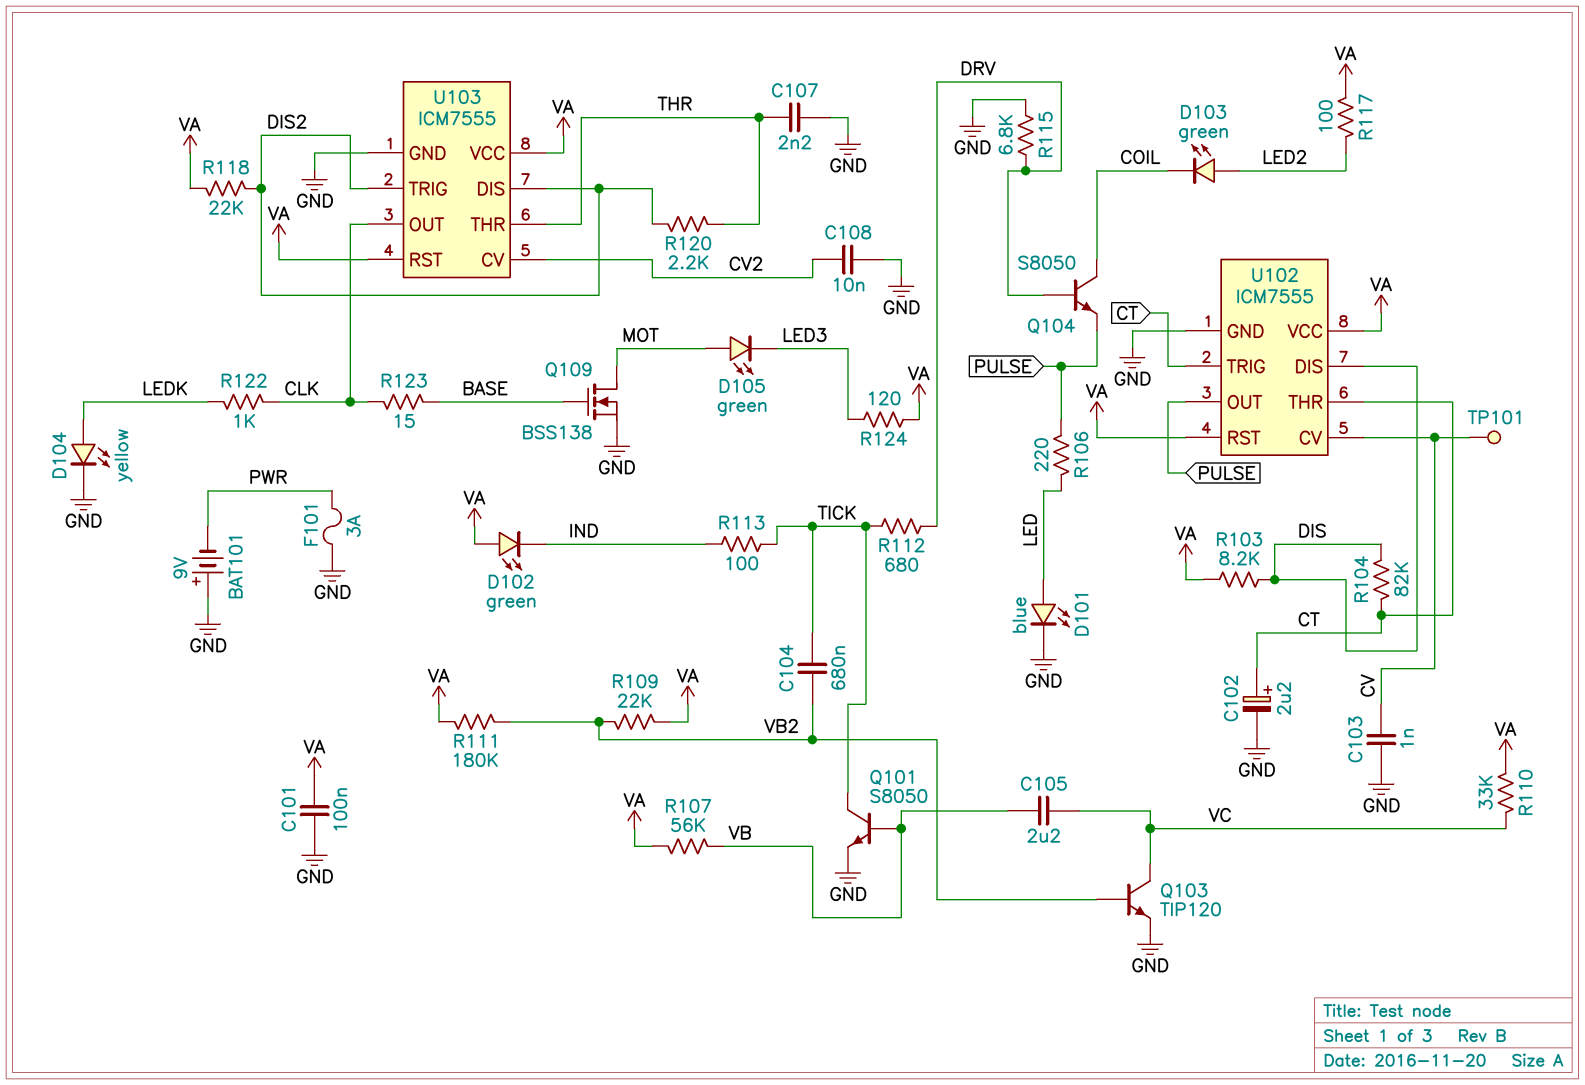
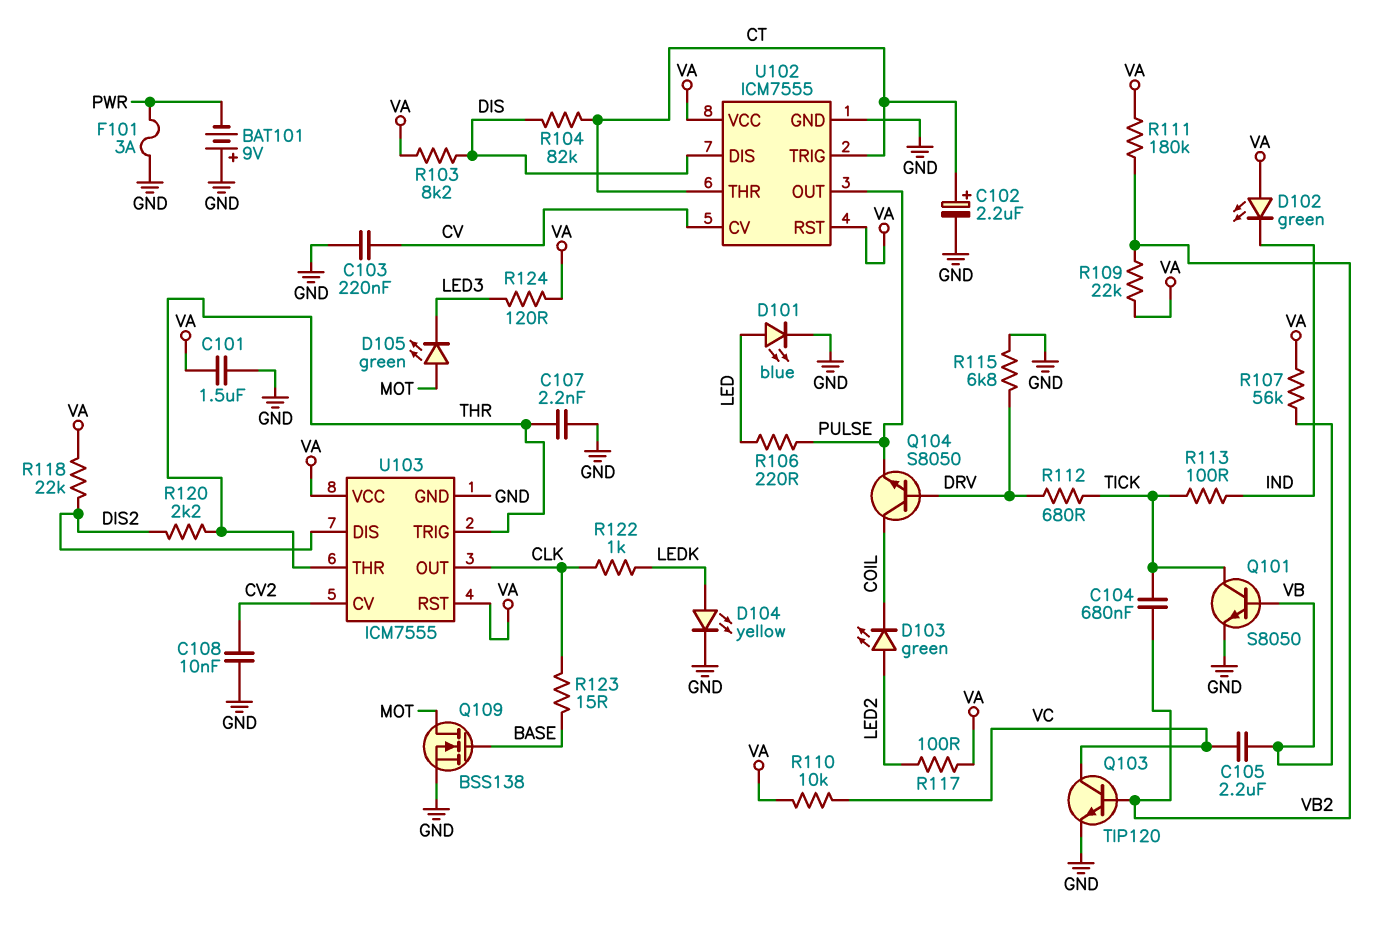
C101: 100nF (GND, VA) -> 1.5uF (GND, VA)
C103: 1nF (CV, GND) -> 220nF (CV, GND)
R110: 33k (VA, VC) -> 10k (VA, VC)
TP101: test point (CV) -> none
U103 pin TRIG: DIS2 -> THR

